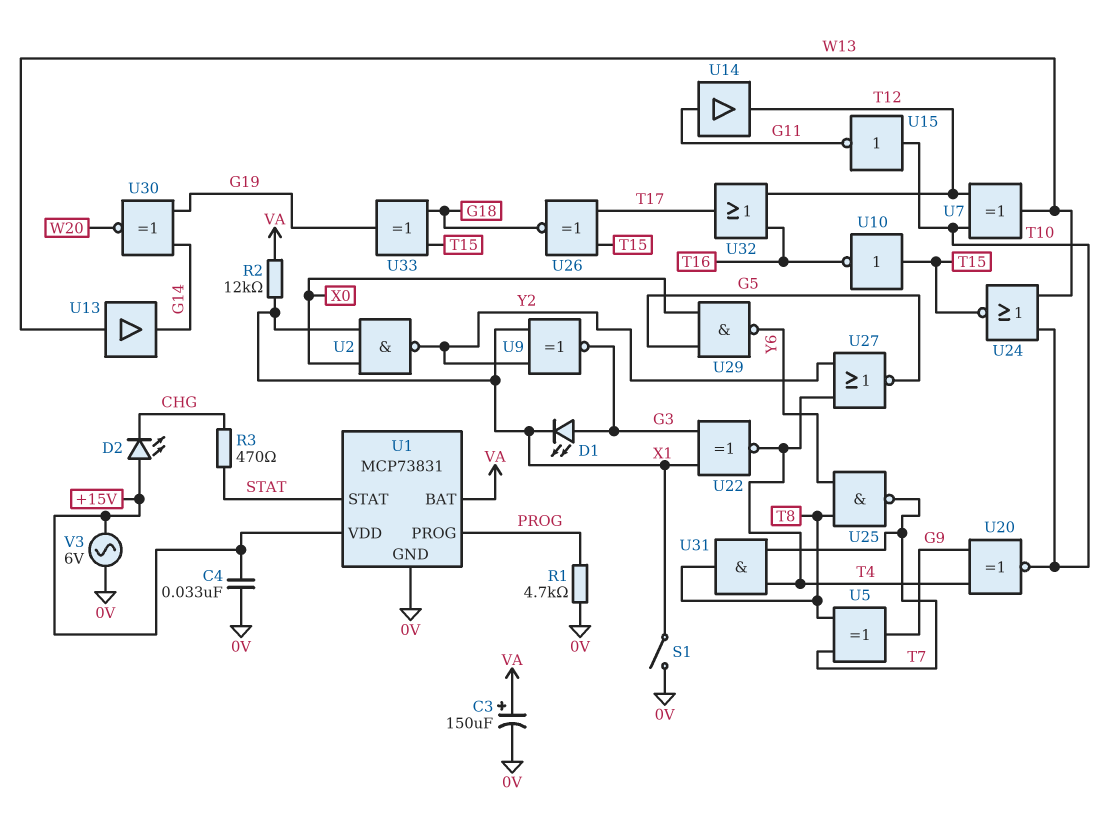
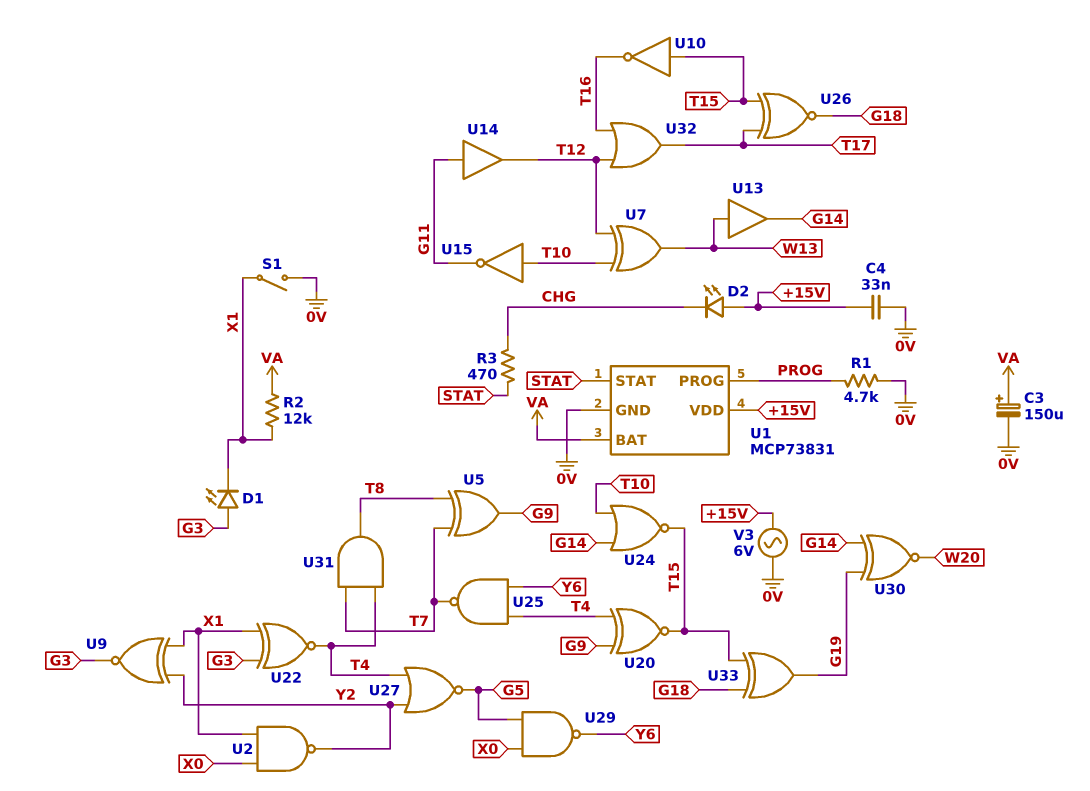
U20: XNOR (in G9, in T4, out T10) -> XNOR (in G9, in T4, out T15)
U24: NOR (in T10, in W13, out T15) -> NOR (in G14, in T10, out T15)
U25: NAND (in T8, in Y6, out T7) -> NAND (in T4, in Y6, out T7)

